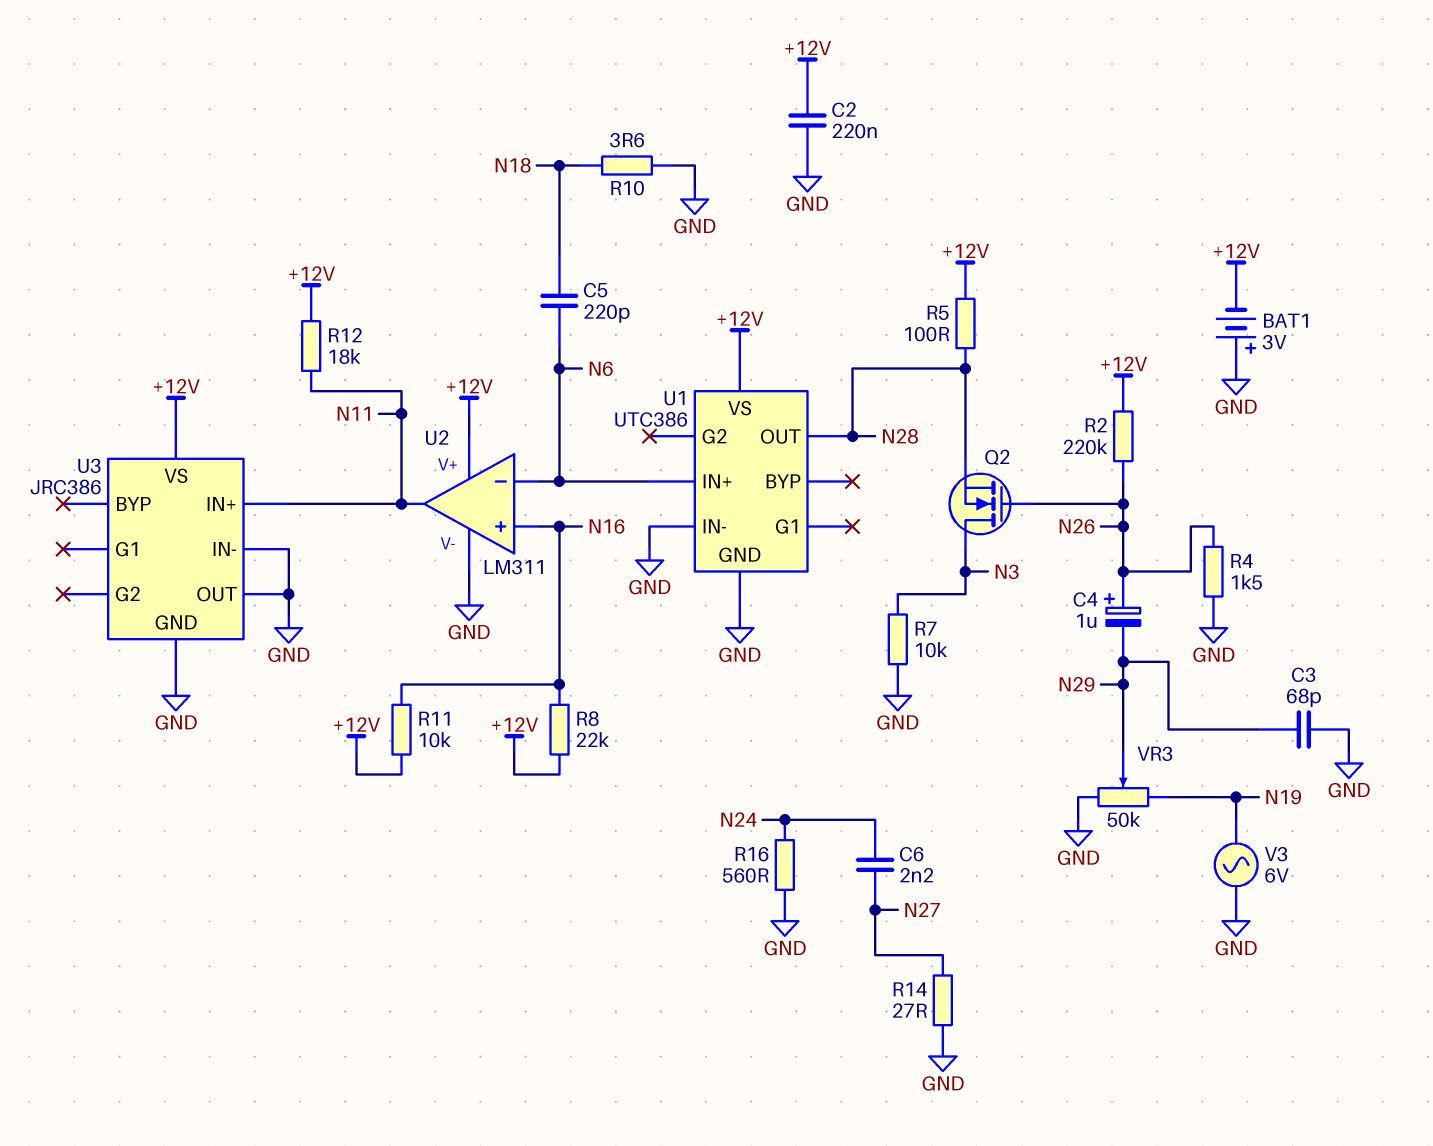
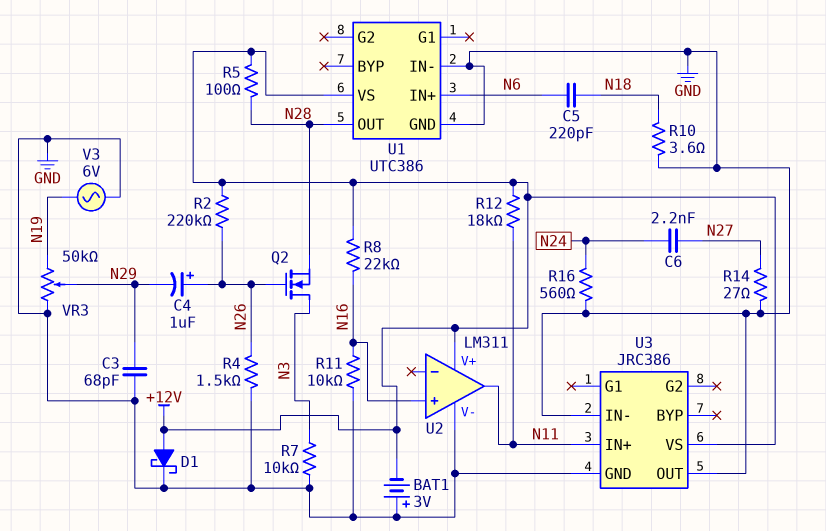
C2: 220nF (+12V, GND) -> none
D1: none -> schottky (A +12V, K GND)
R11: 10k (+12V, N16) -> 10k (GND, N16)
U2 pin in-: N6 -> none

